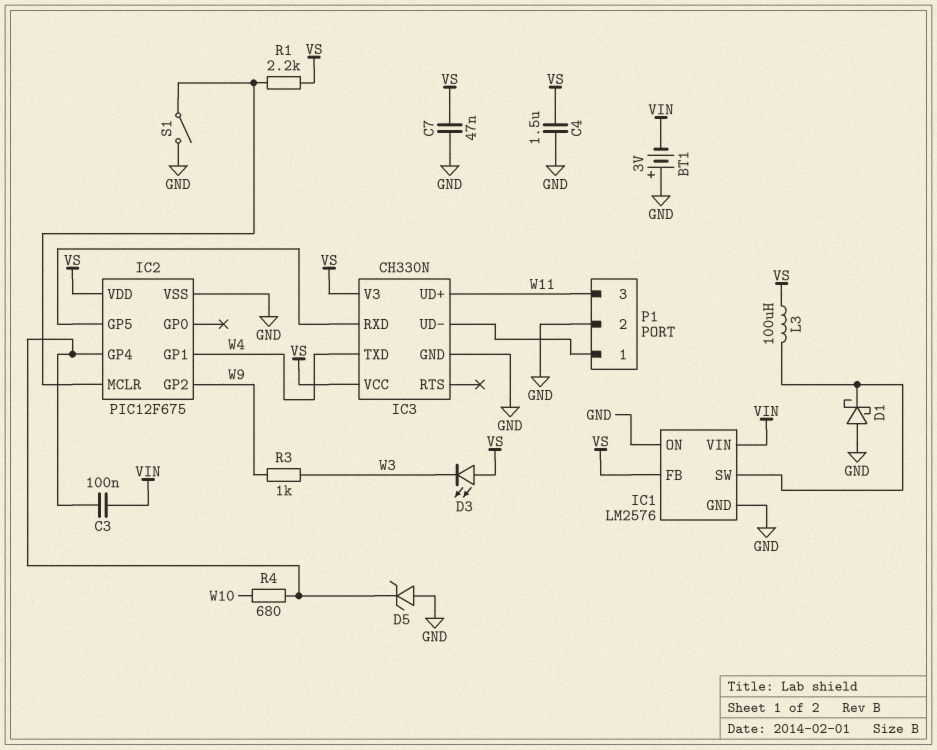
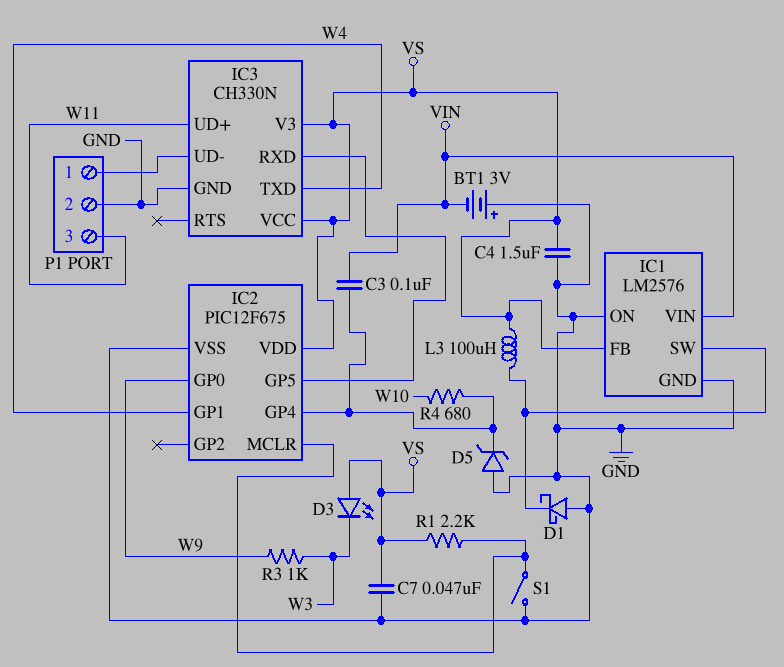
IC2 pin GP0: none -> W9
IC2 pin GP2: W9 -> none

